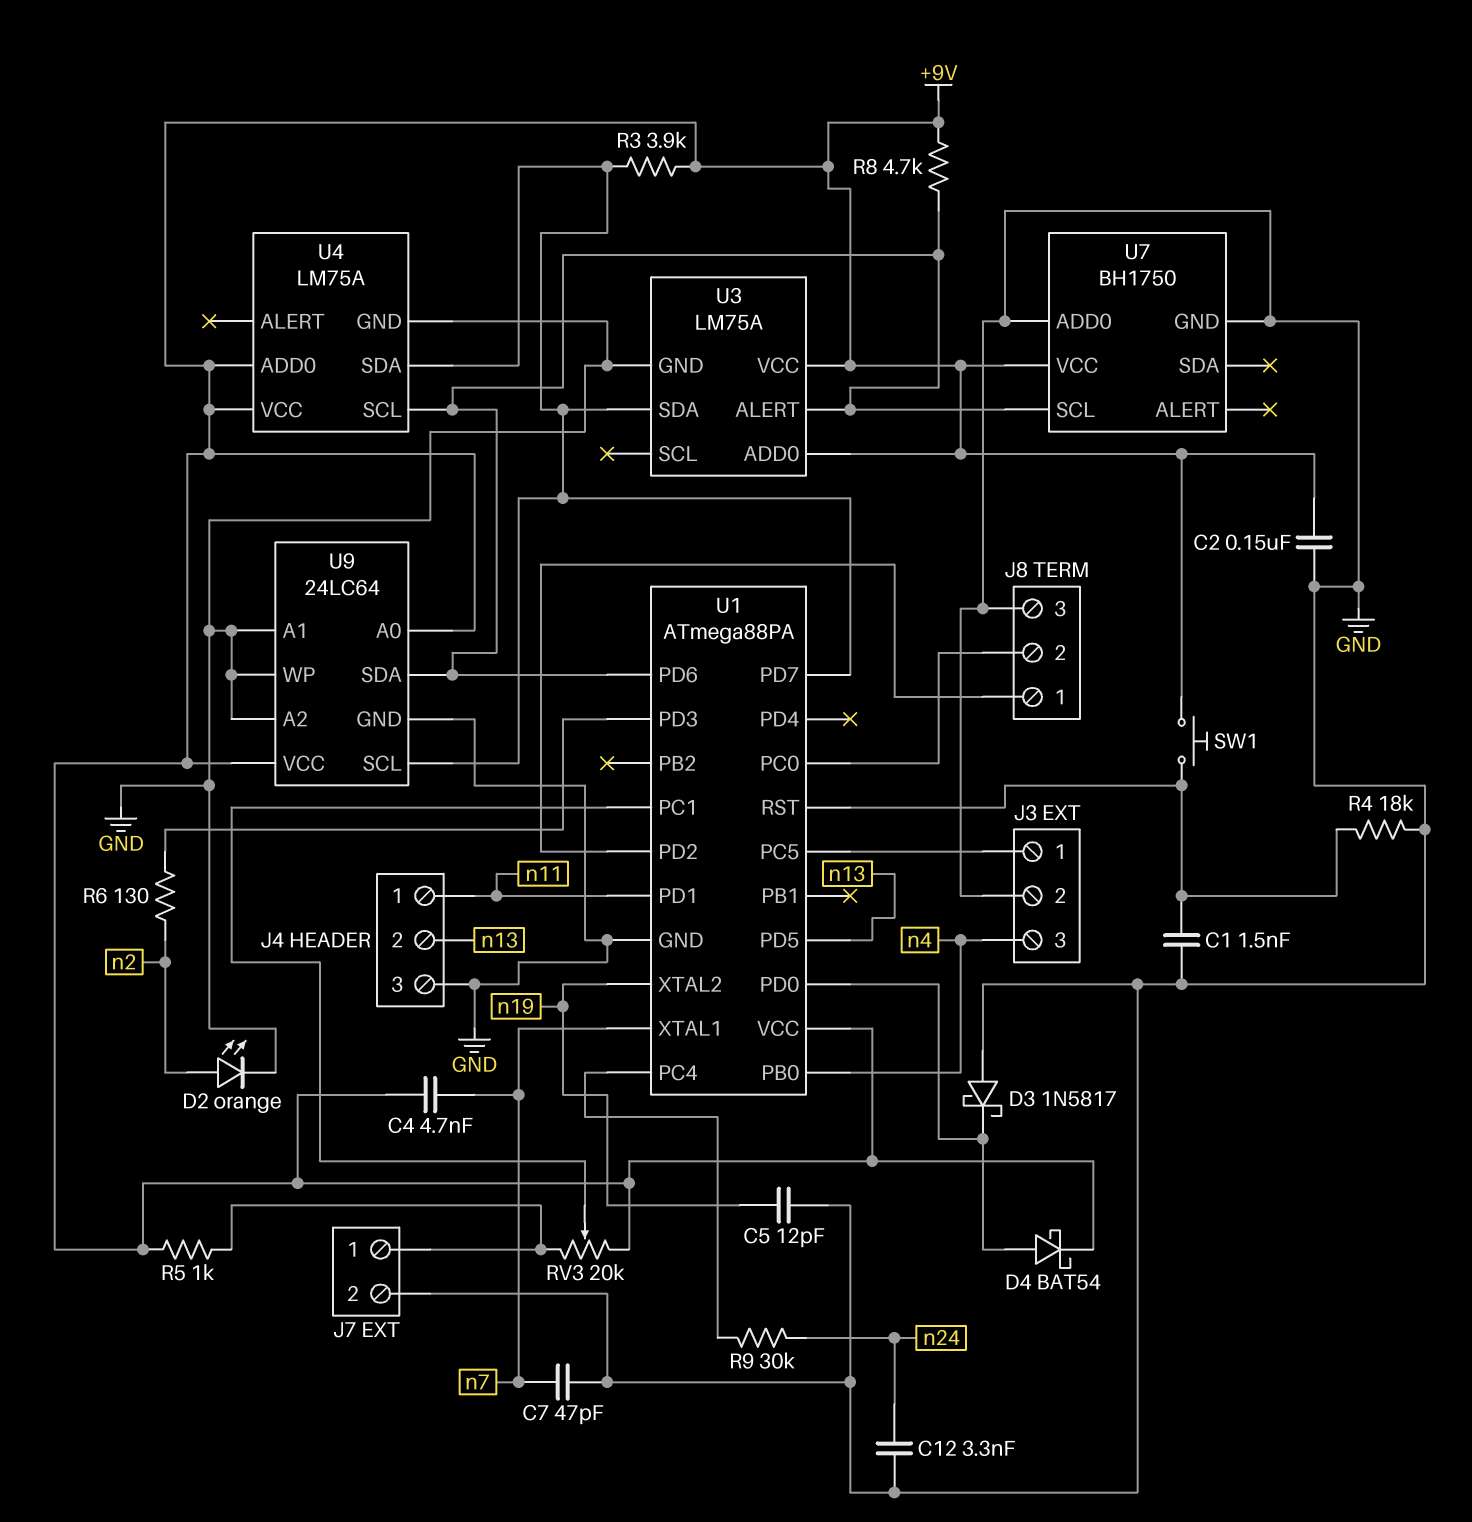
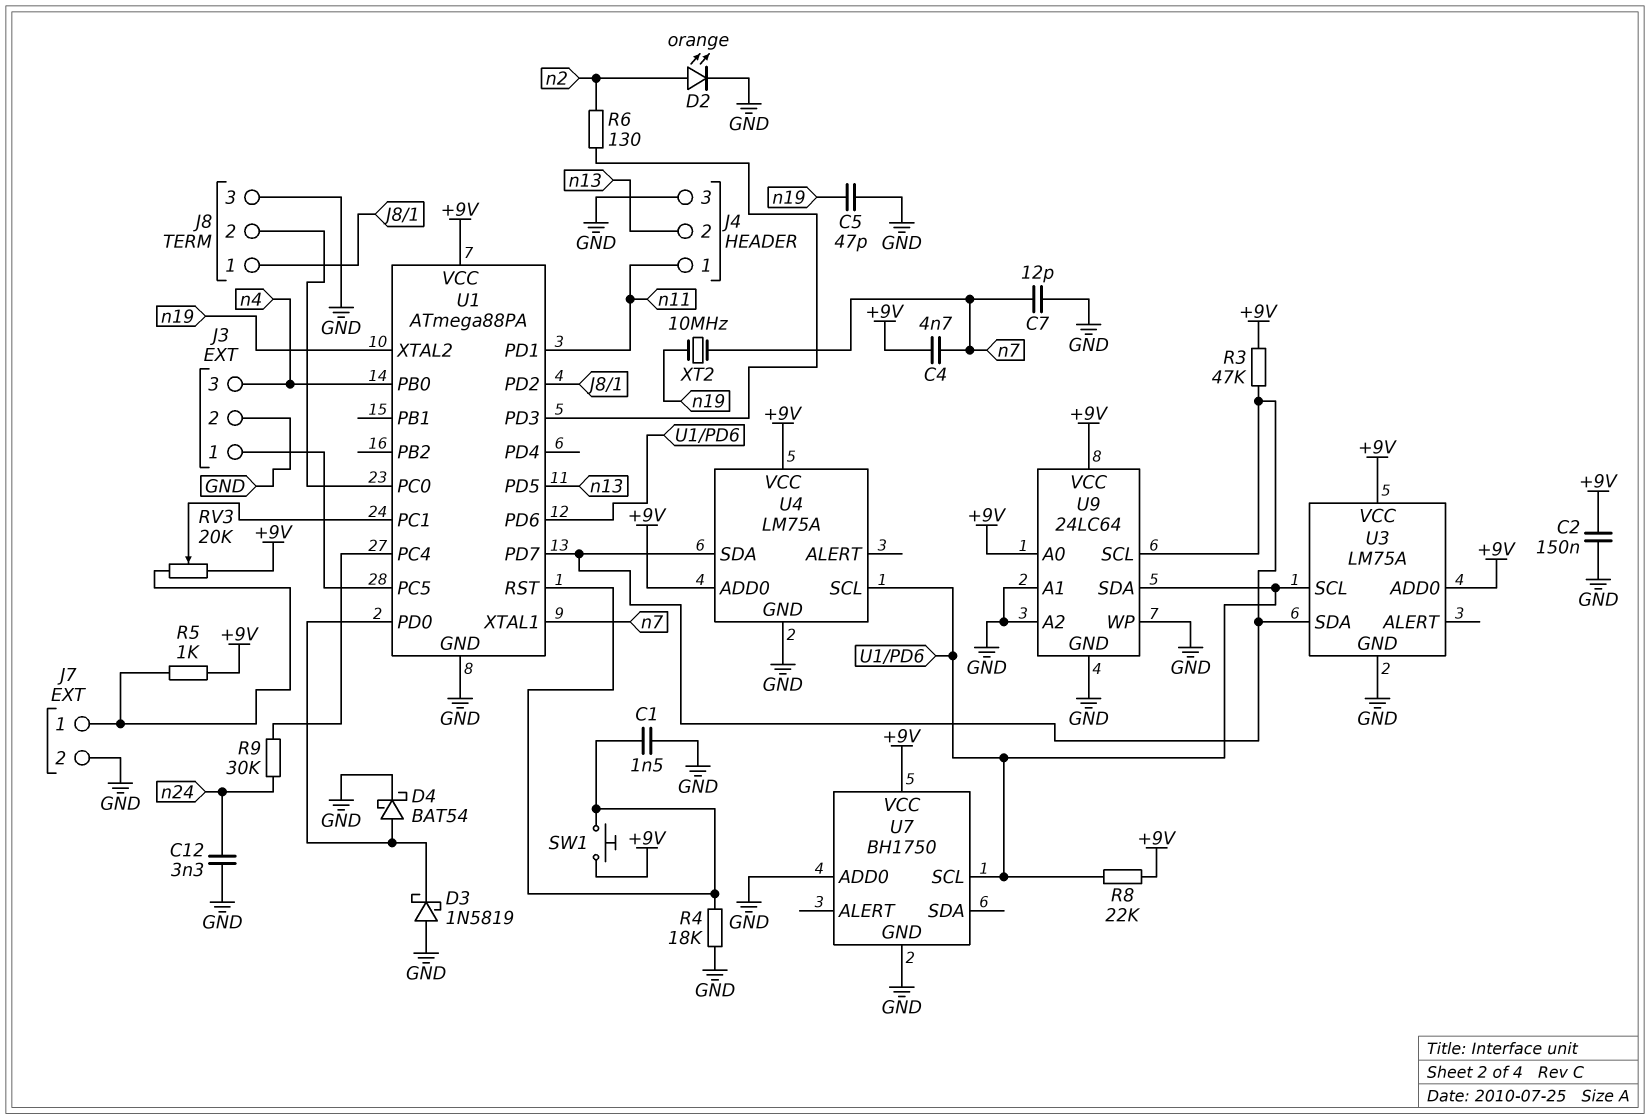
C5: 12pF (GND, n19) -> 47pF (GND, n19)
C7: 47pF (GND, n7) -> 12pF (GND, n7)
D3: schottky 1N5817 (A GND, K U1/PD0) -> schottky 1N5819 (A GND, K U1/PD0)
D4: schottky BAT54 (A U1/PD0, K +9V) -> schottky BAT54 (A U1/PD0, K GND)
R3: 3.9k (+9V, U1/PD7) -> 47k (+9V, U1/PD7)
R8: 4.7k (+9V, U1/PD6) -> 22k (+9V, U1/PD6)
U3 pin ALERT: U1/PD6 -> none
U3 pin SCL: none -> U1/PD6
XT2: none -> 10MHz (n7, n19)

